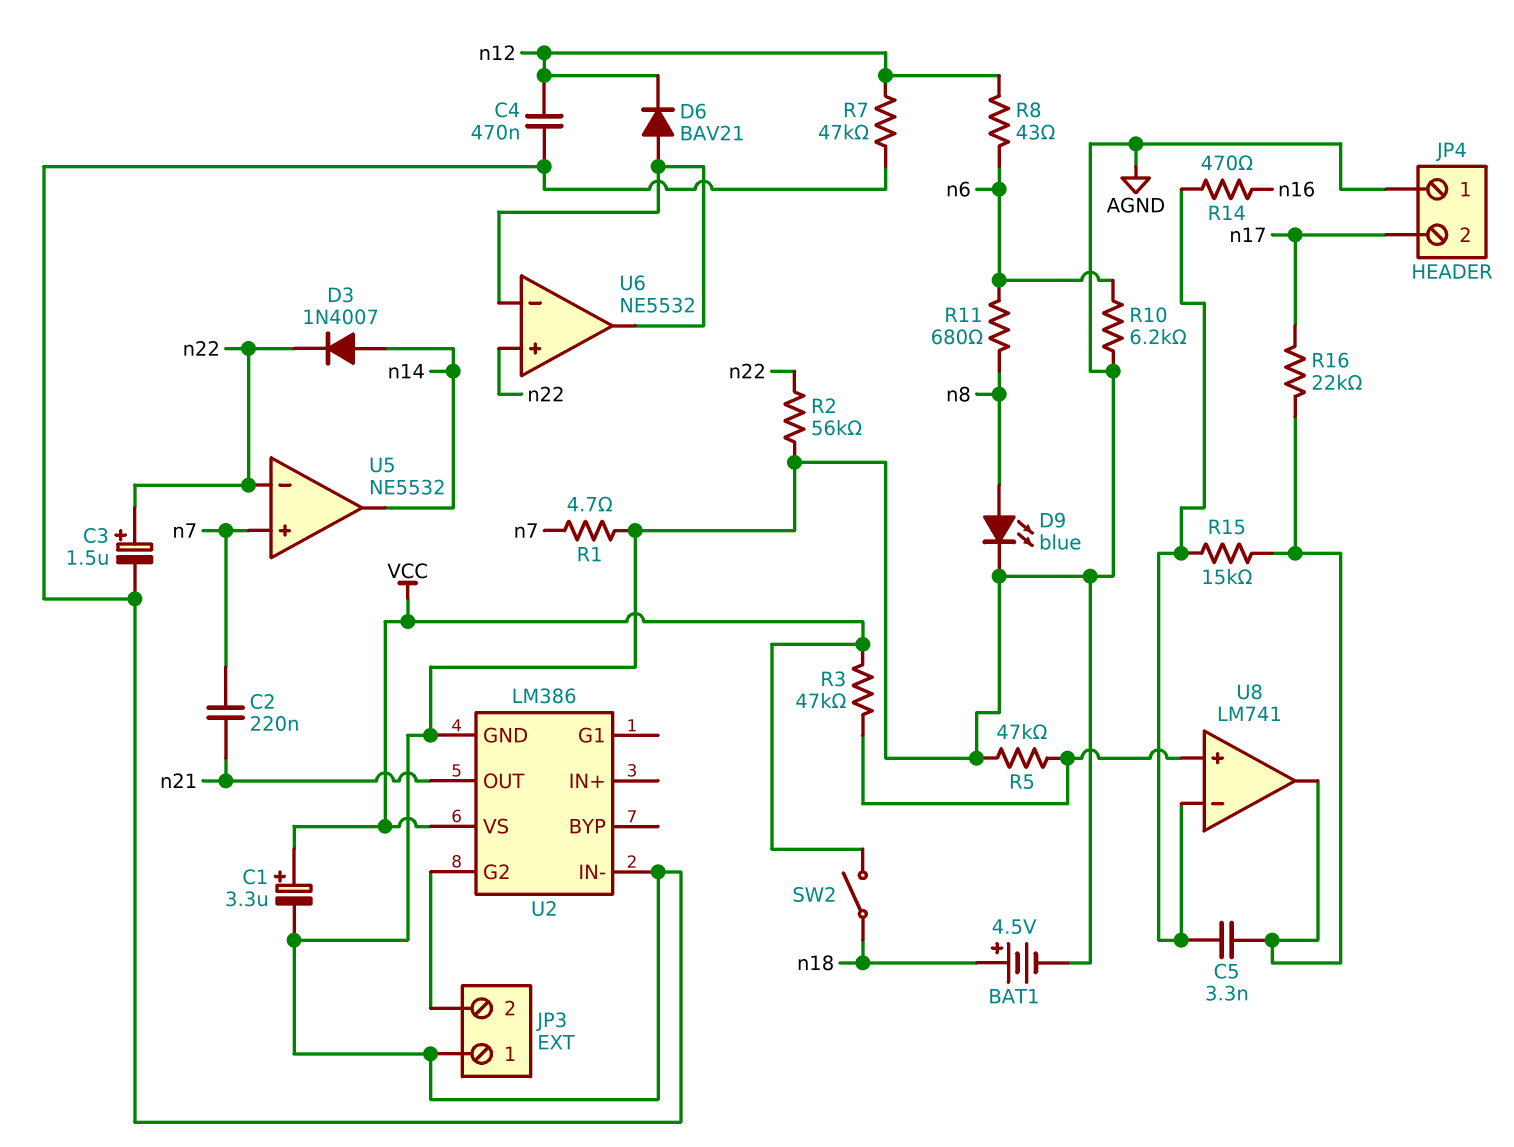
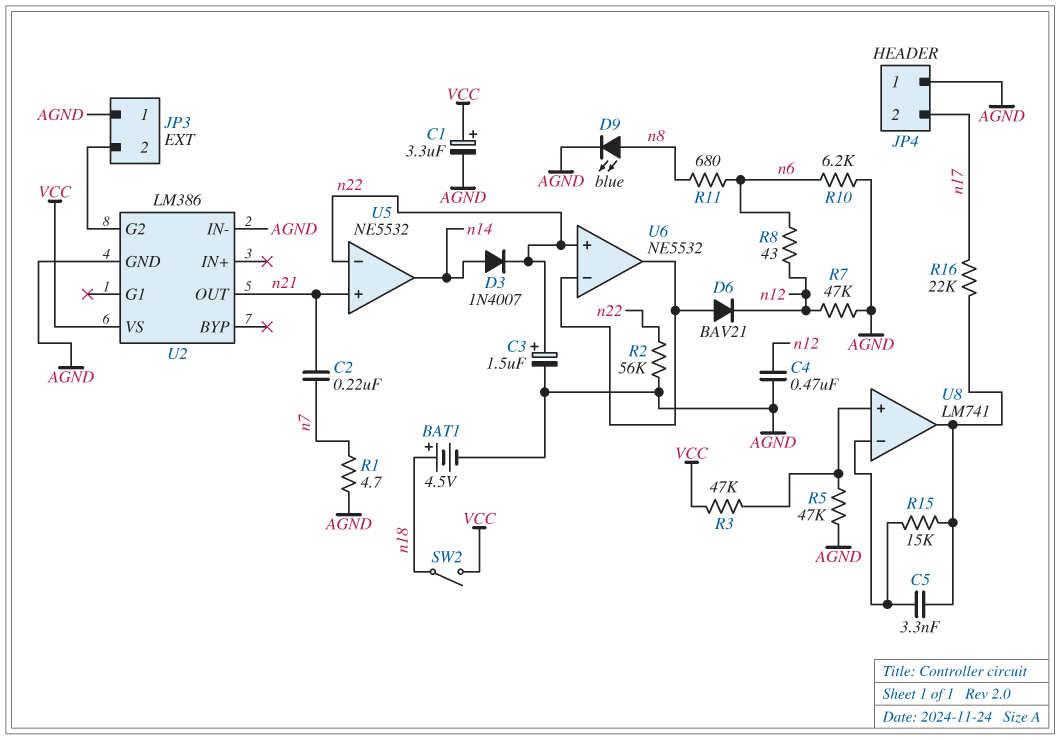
R14: 470 (U8/in-, n16) -> none
U5 pin in+: n7 -> n21

